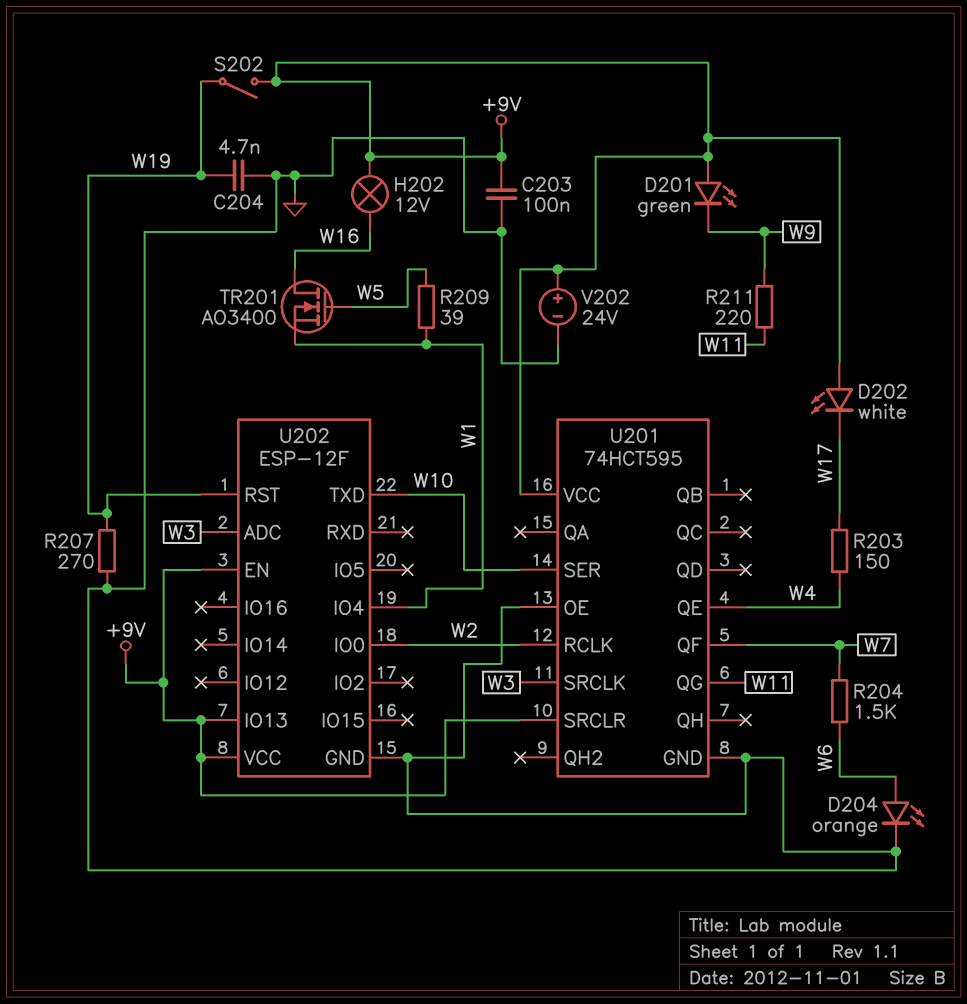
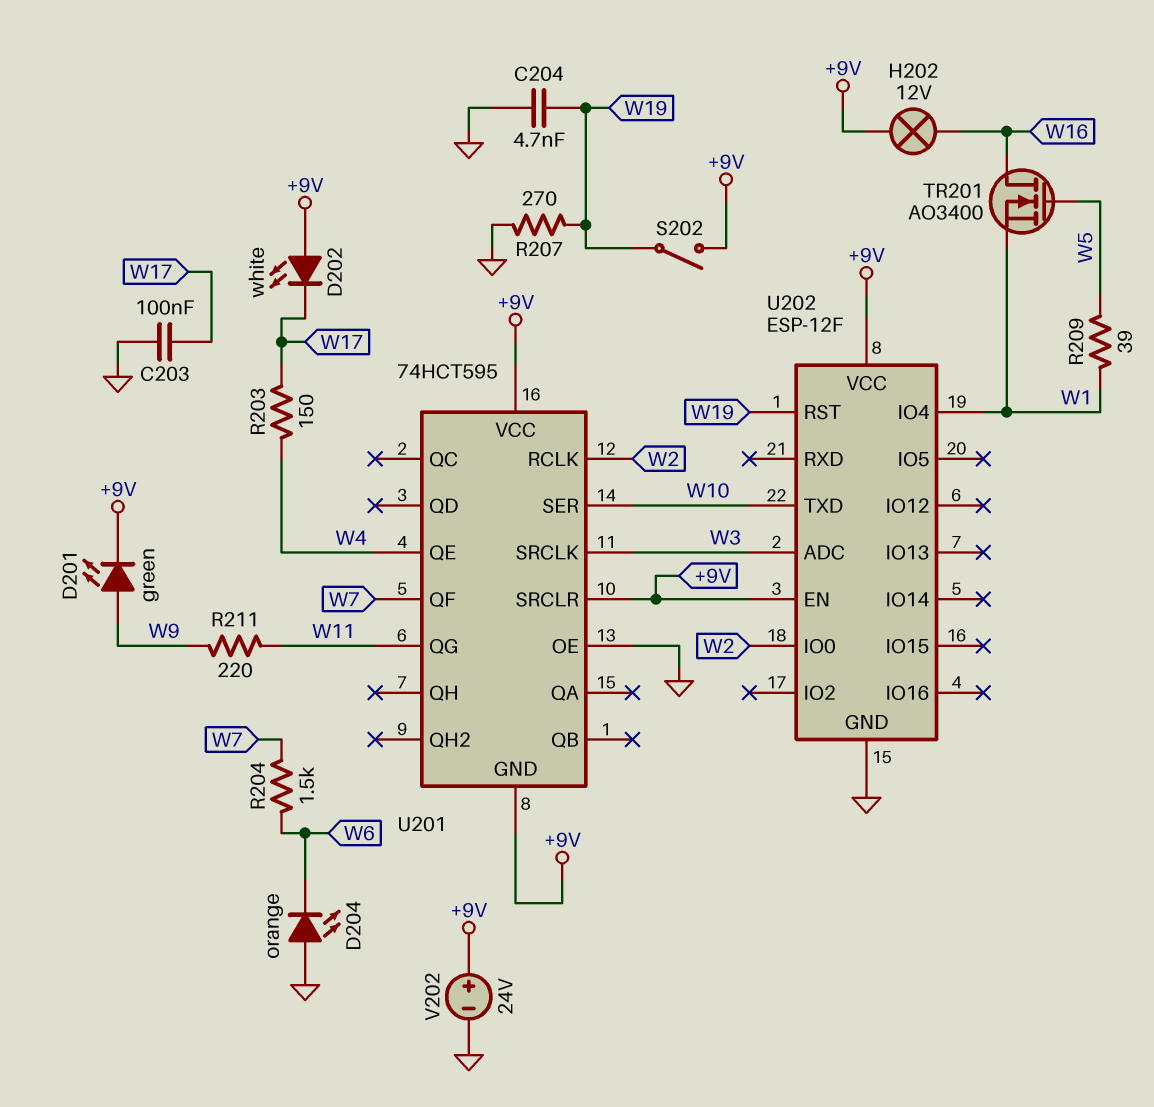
C203: 100nF (+9V, GND) -> 100nF (GND, W17)
D201: LED green (A +9V, K W9) -> LED green (A W9, K +9V)
D204: LED orange (A W6, K GND) -> LED orange (A GND, K W6)
U201 pin GND: GND -> +9V
U202 pin IO13: +9V -> none

